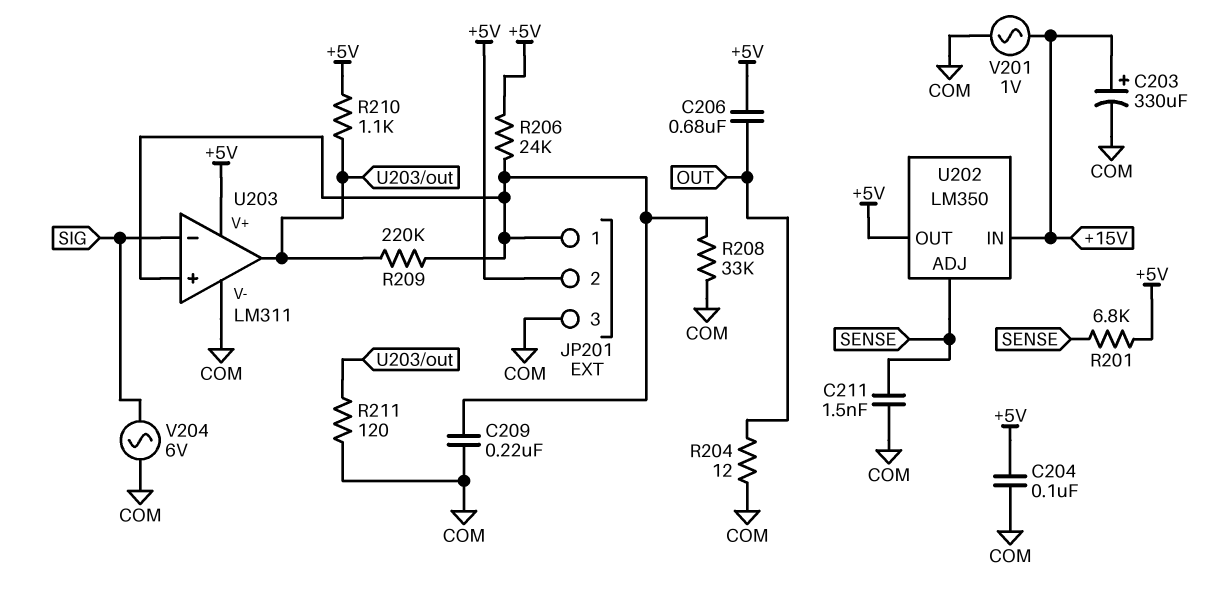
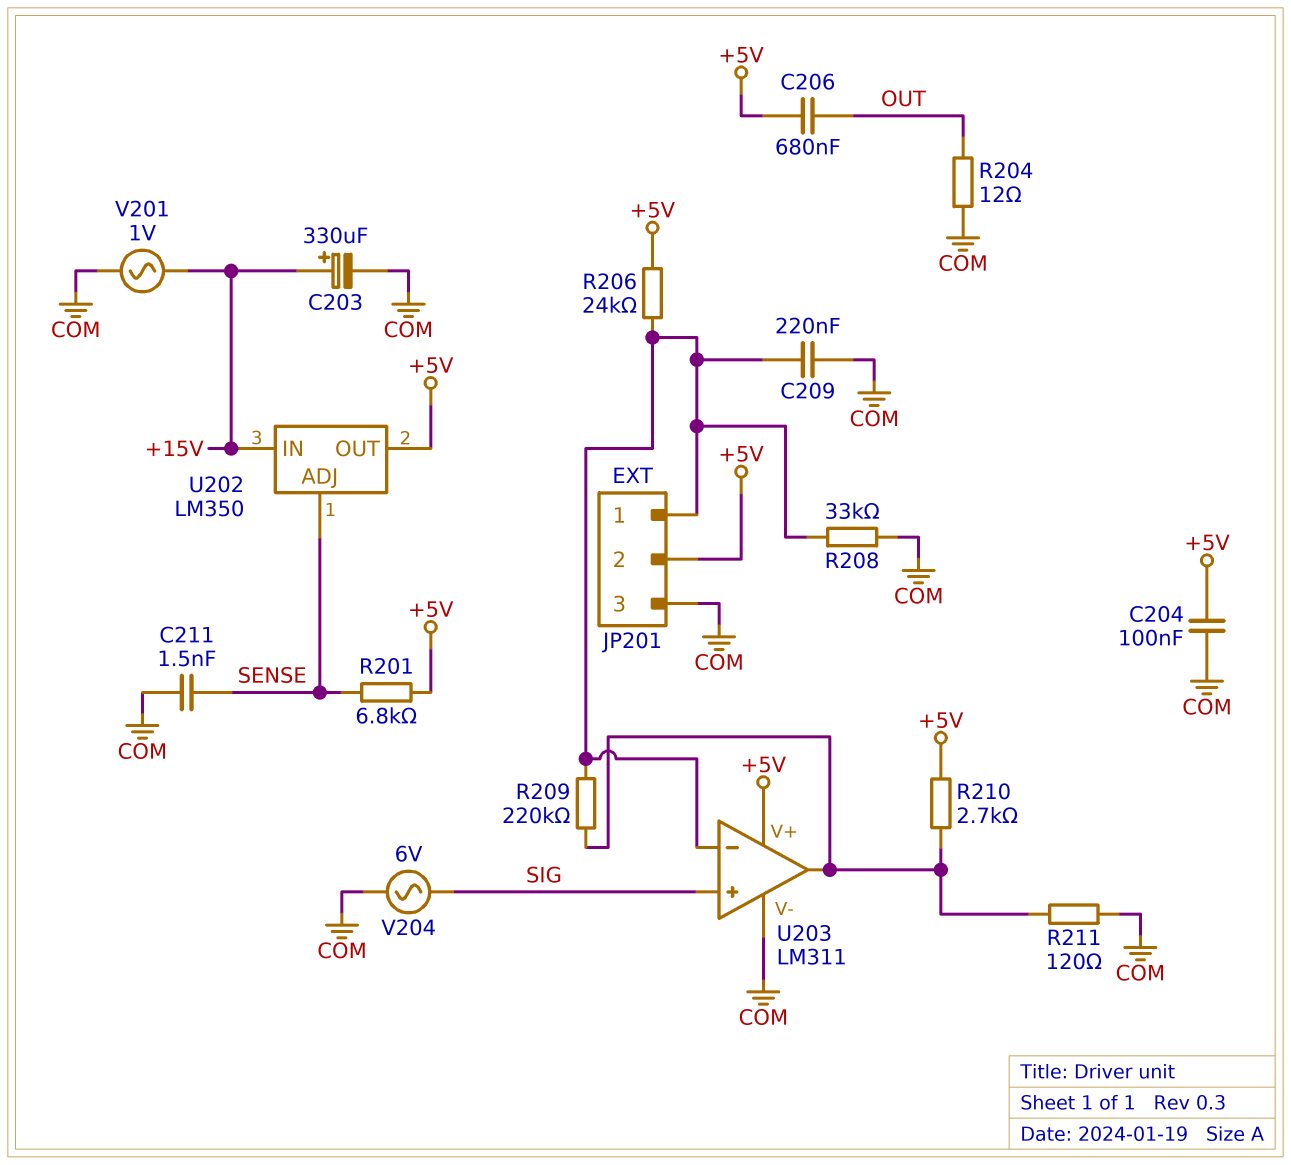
R210: 1.1k (+5V, U203/out) -> 2.7k (+5V, U203/out)
U203 pin in+: JP201/1 -> SIG
U203 pin in-: SIG -> JP201/1

